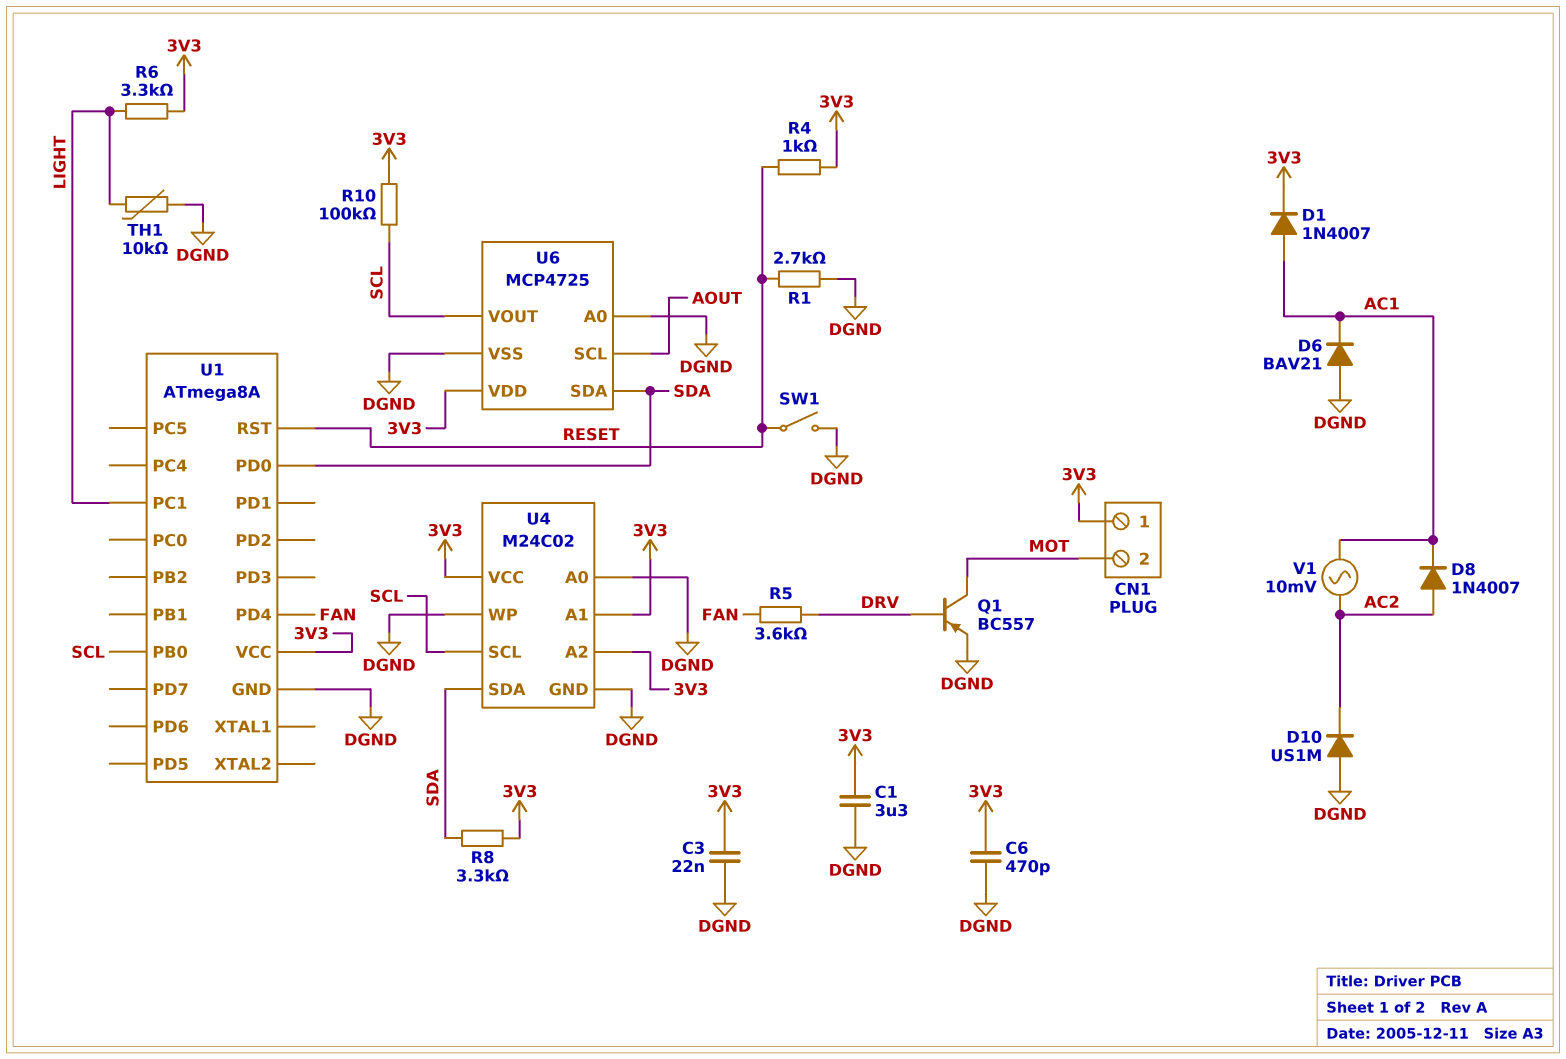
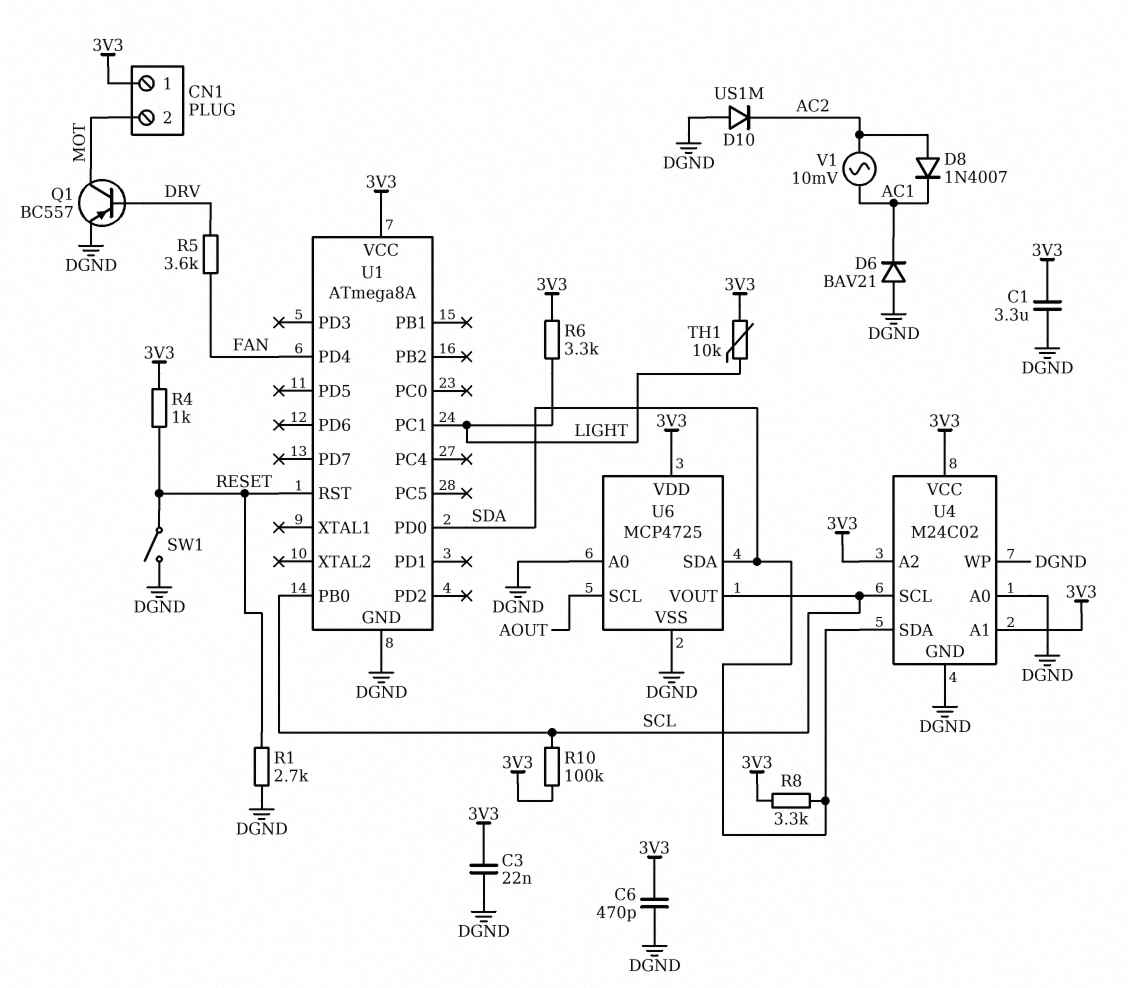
D1: diode 1N4007 (A AC1, K 3V3) -> none
TH1: 10k (DGND, LIGHT) -> 10k (3V3, LIGHT)

